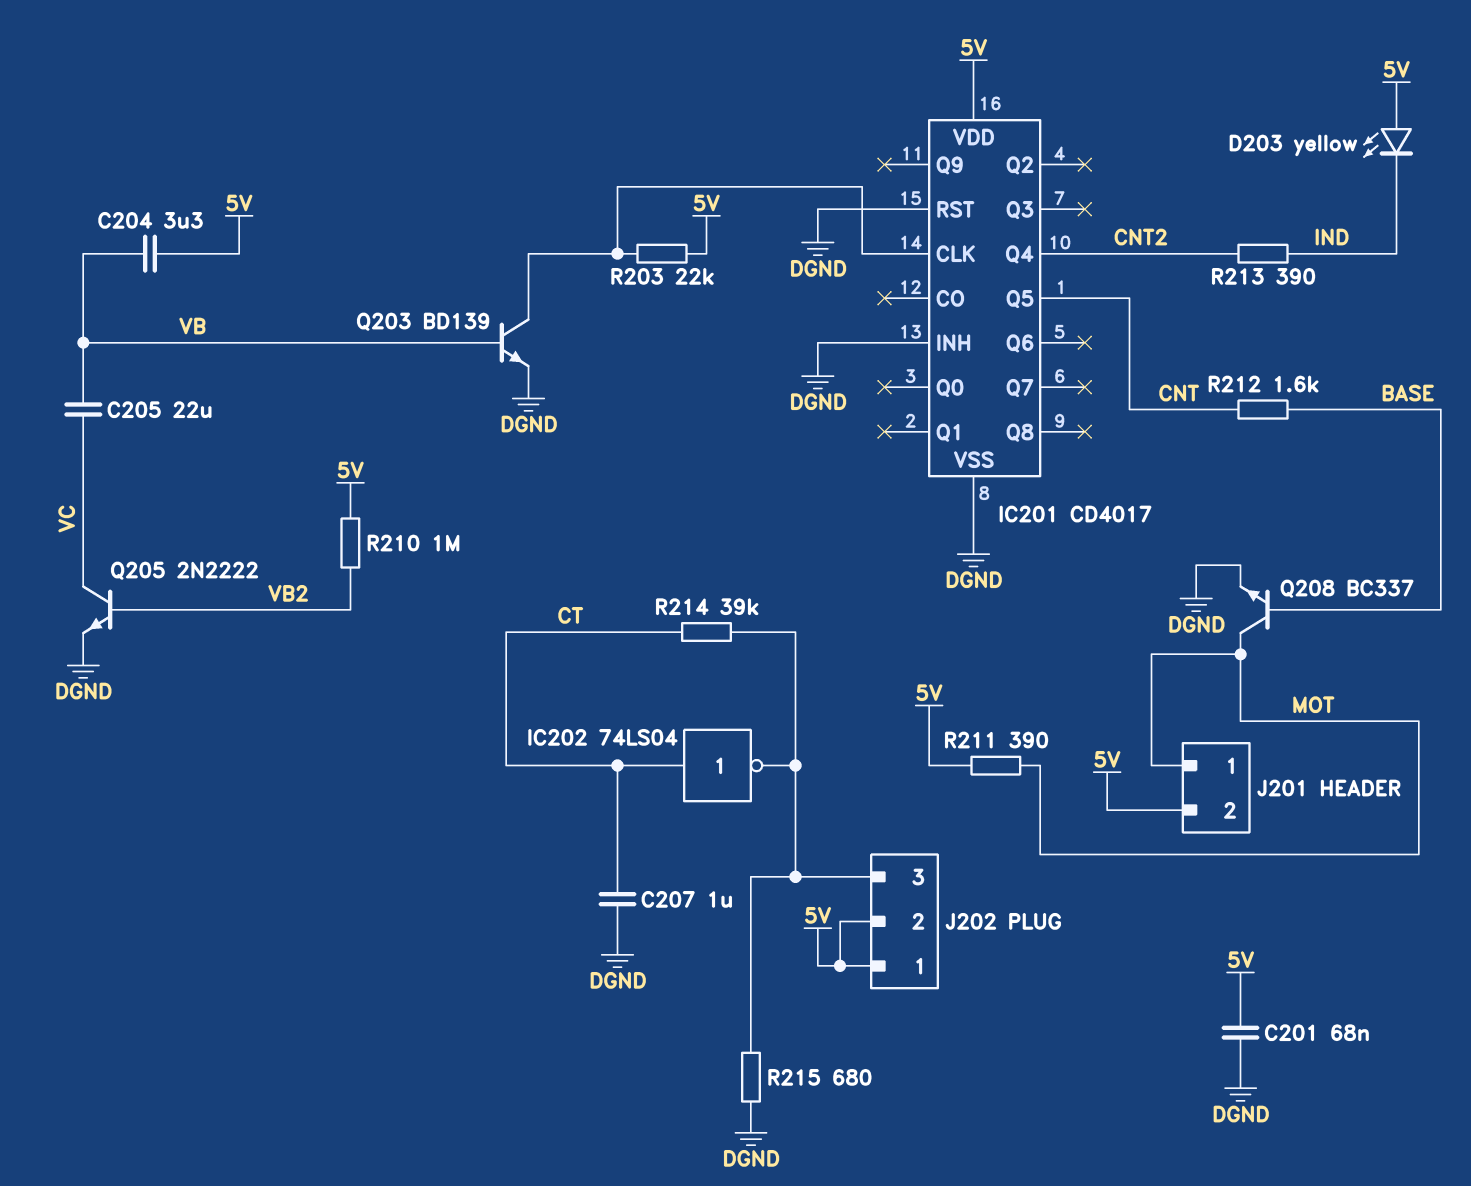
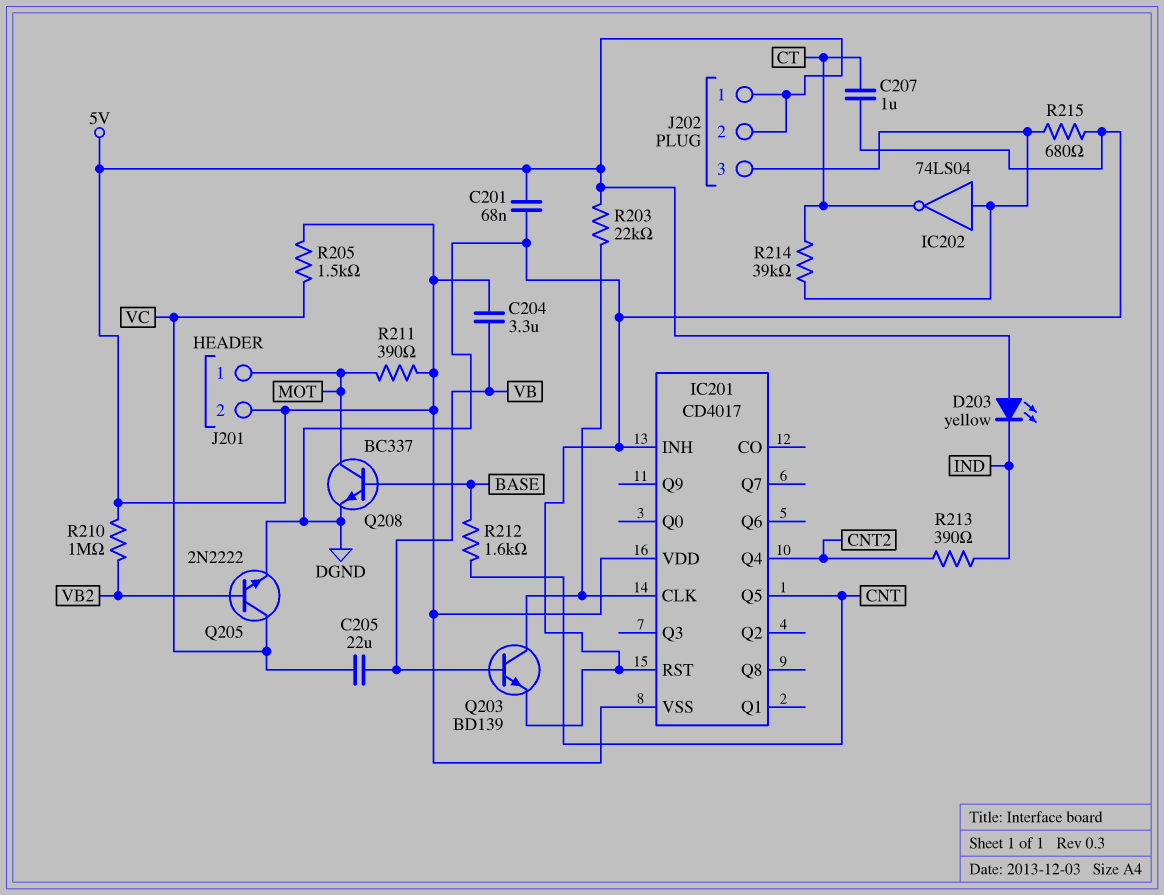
IC201 pin VSS: DGND -> 5V
IC202: NOT 74LS04 (in CT, out J202/3) -> NOT 74LS04 (in J202/3, out CT)
R205: none -> 1.5k (5V, VC)

